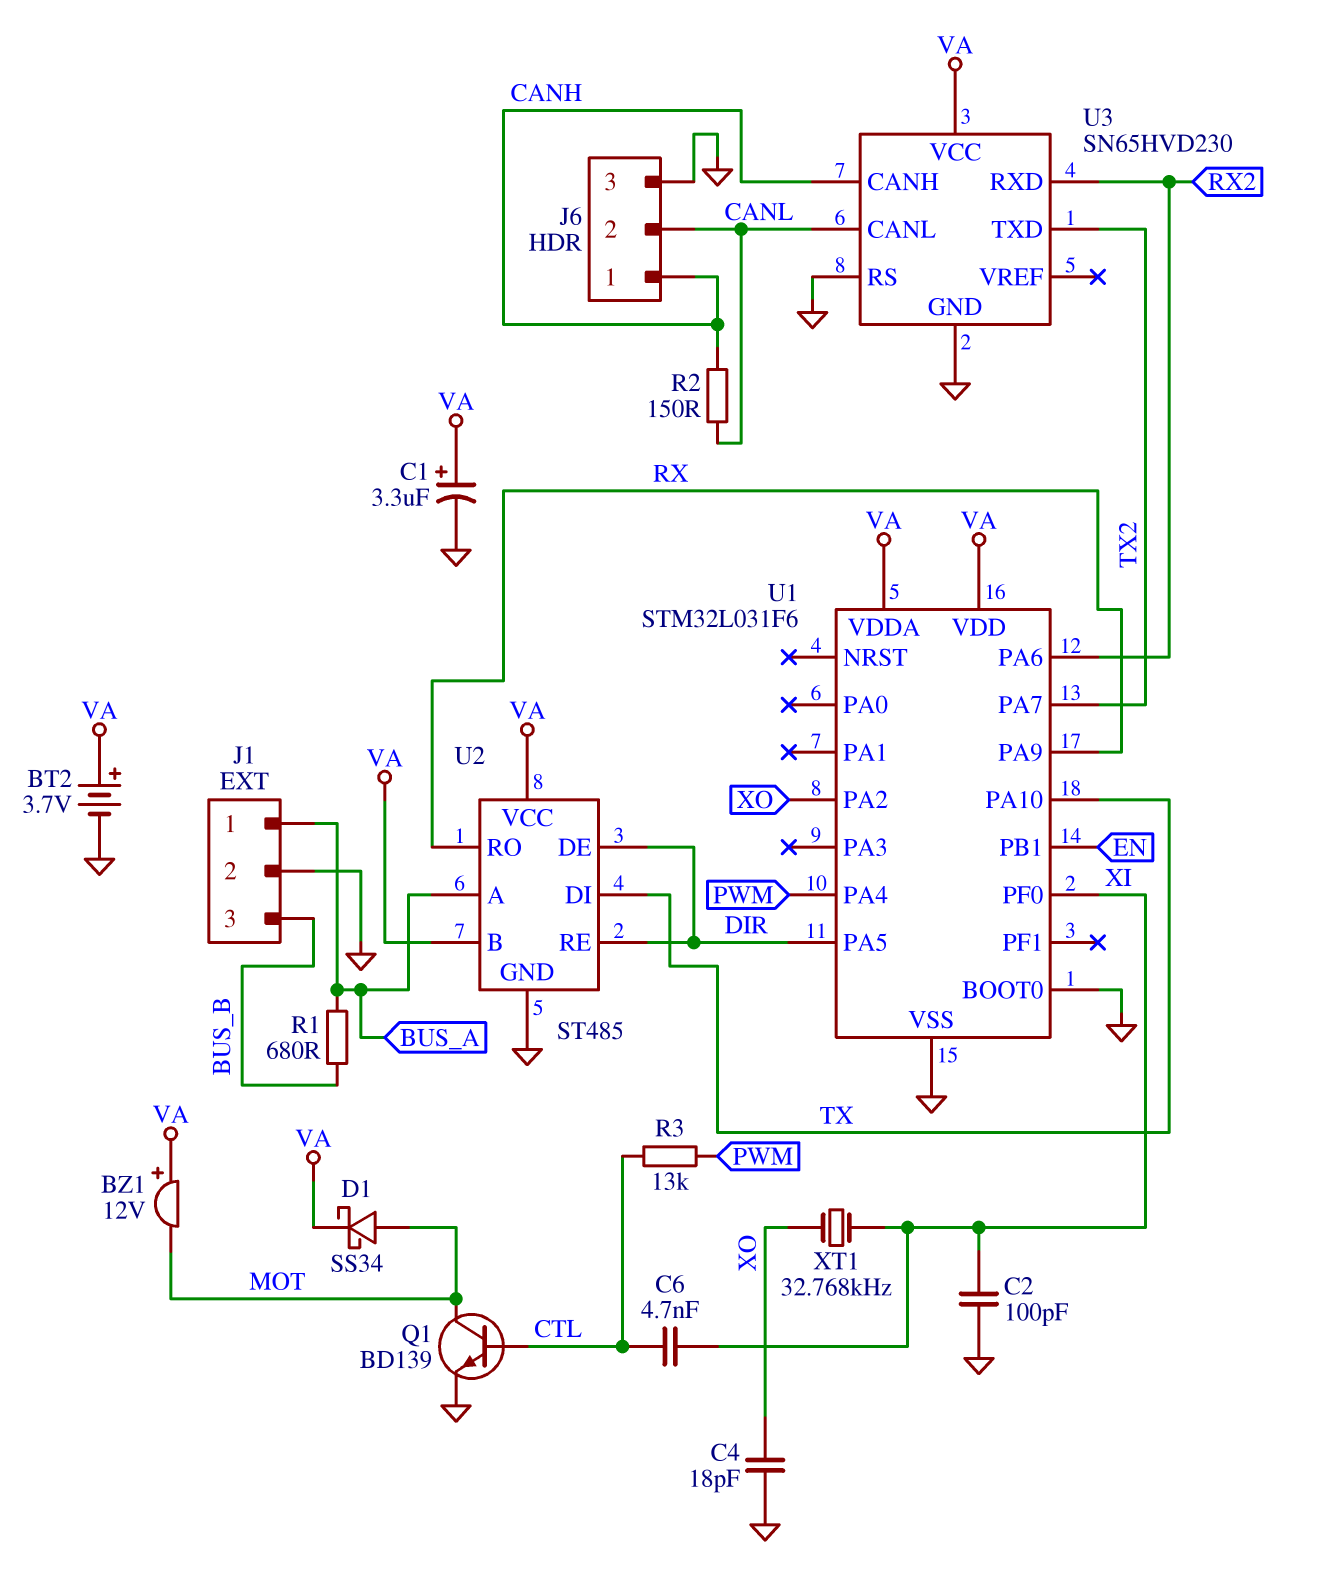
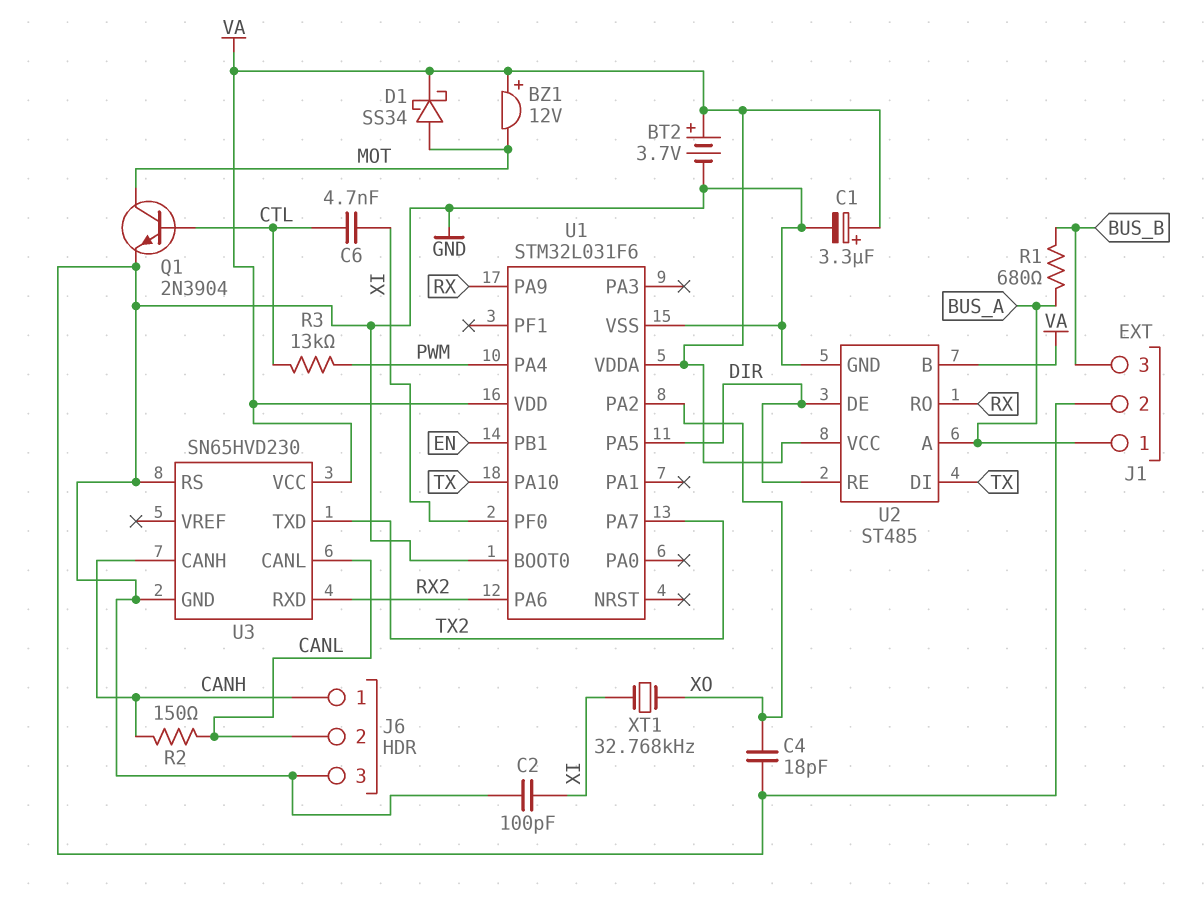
Q1: NPN BD139 (B CTL, C MOT, E GND) -> NPN 2N3904 (B CTL, C MOT, E GND)

